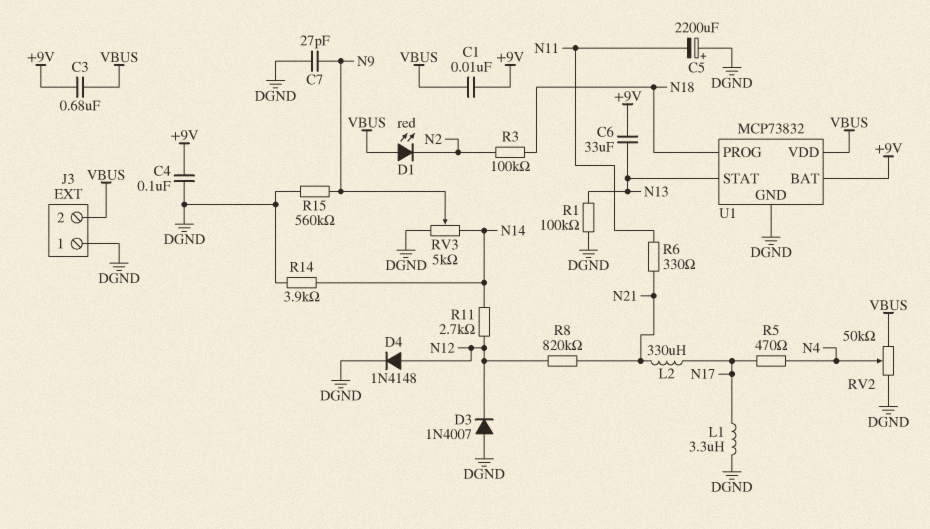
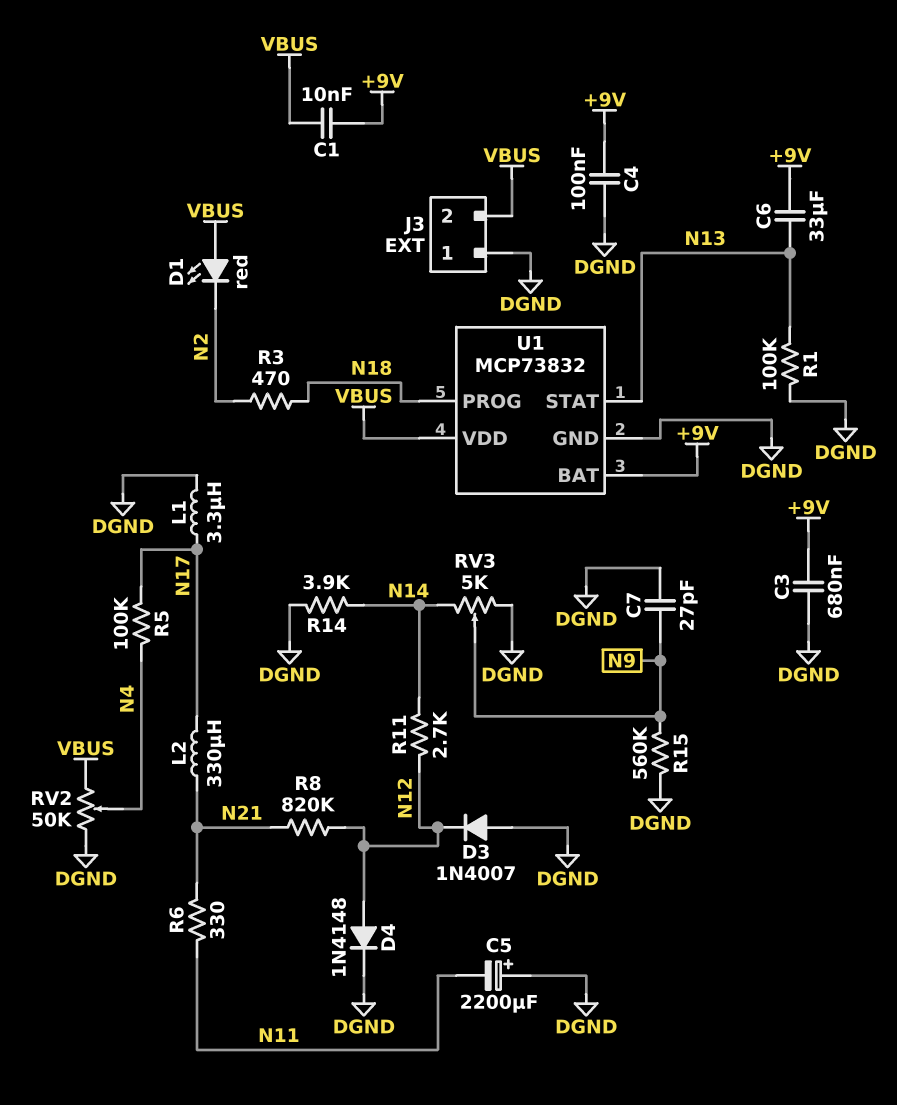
C3: 680nF (+9V, VBUS) -> 680nF (+9V, DGND)
R3: 100k (N2, N18) -> 470 (N2, N18)
R5: 470 (N4, N17) -> 100k (N4, N17)

